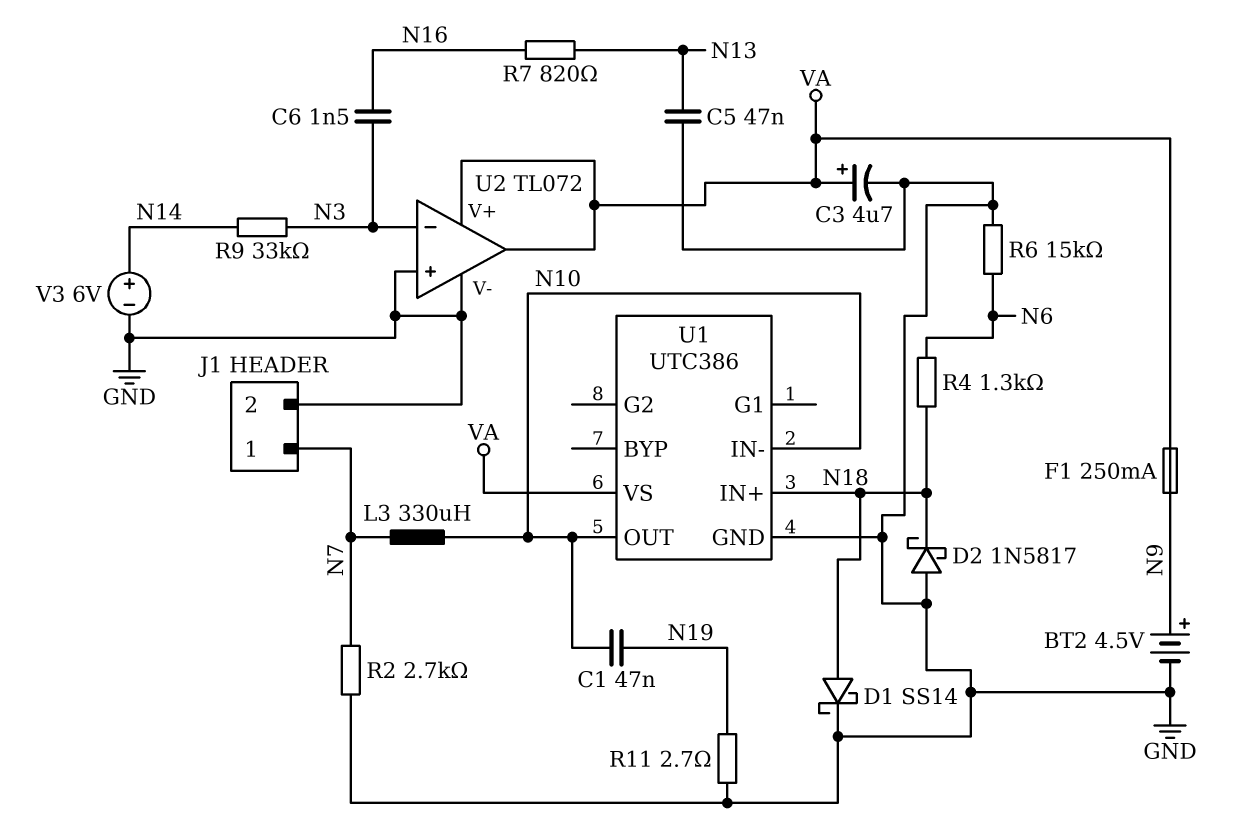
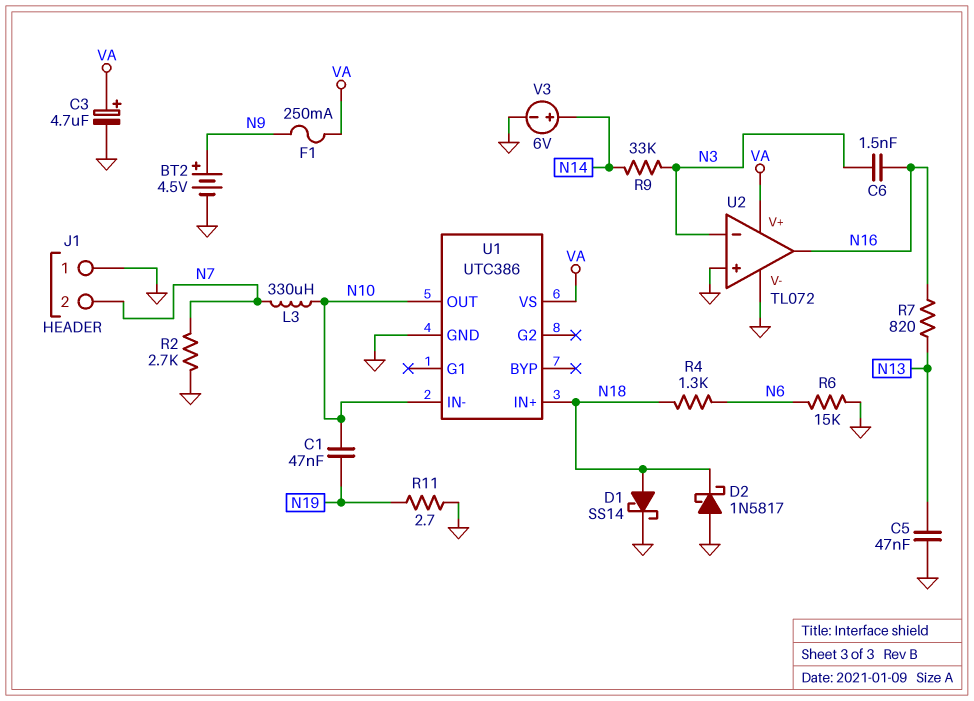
J1 pin 1: N7 -> GND
J1 pin 2: GND -> N7
U2 pin out: VA -> N16

